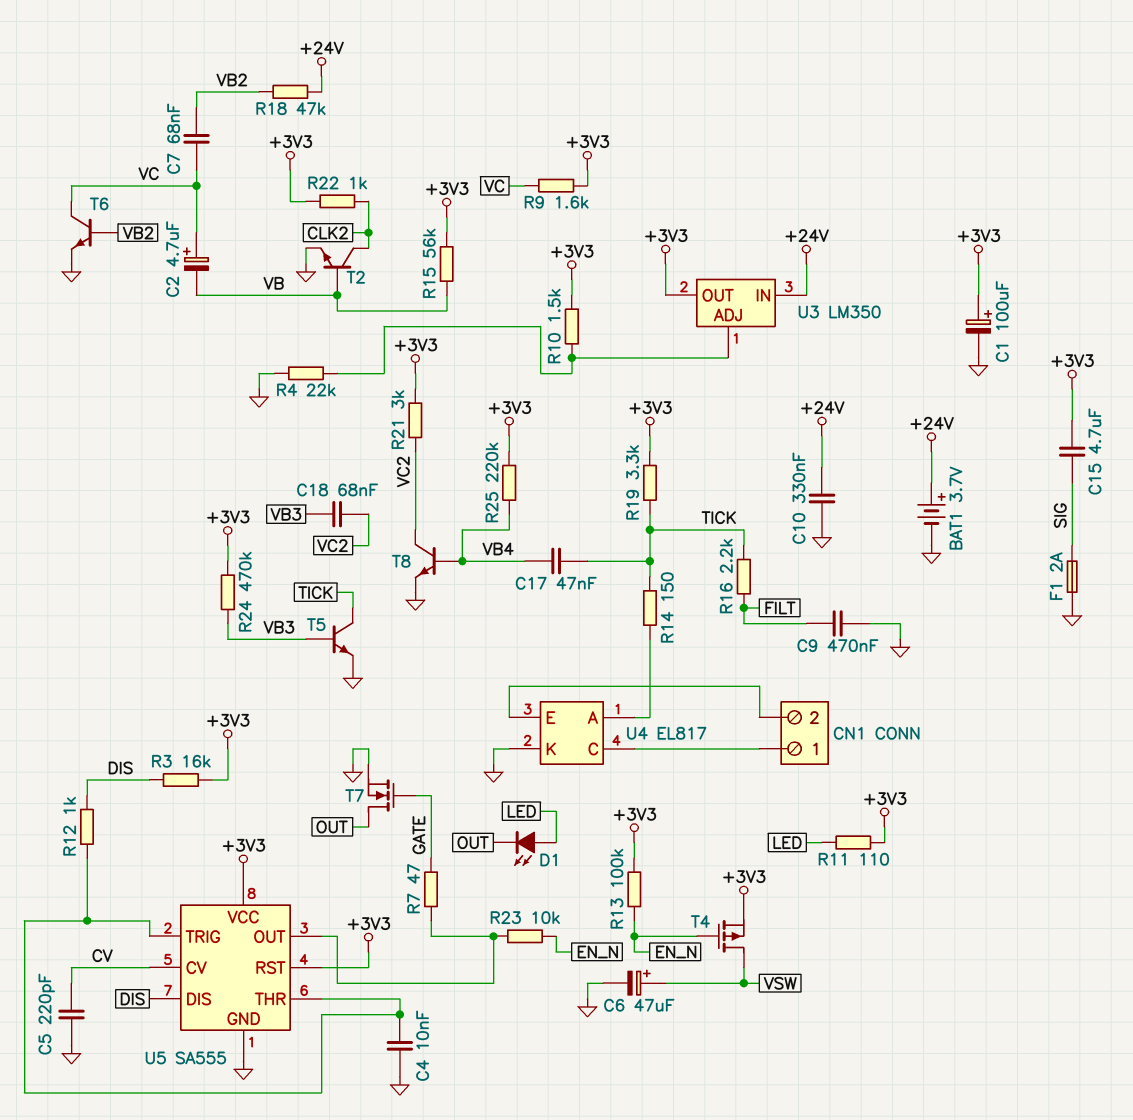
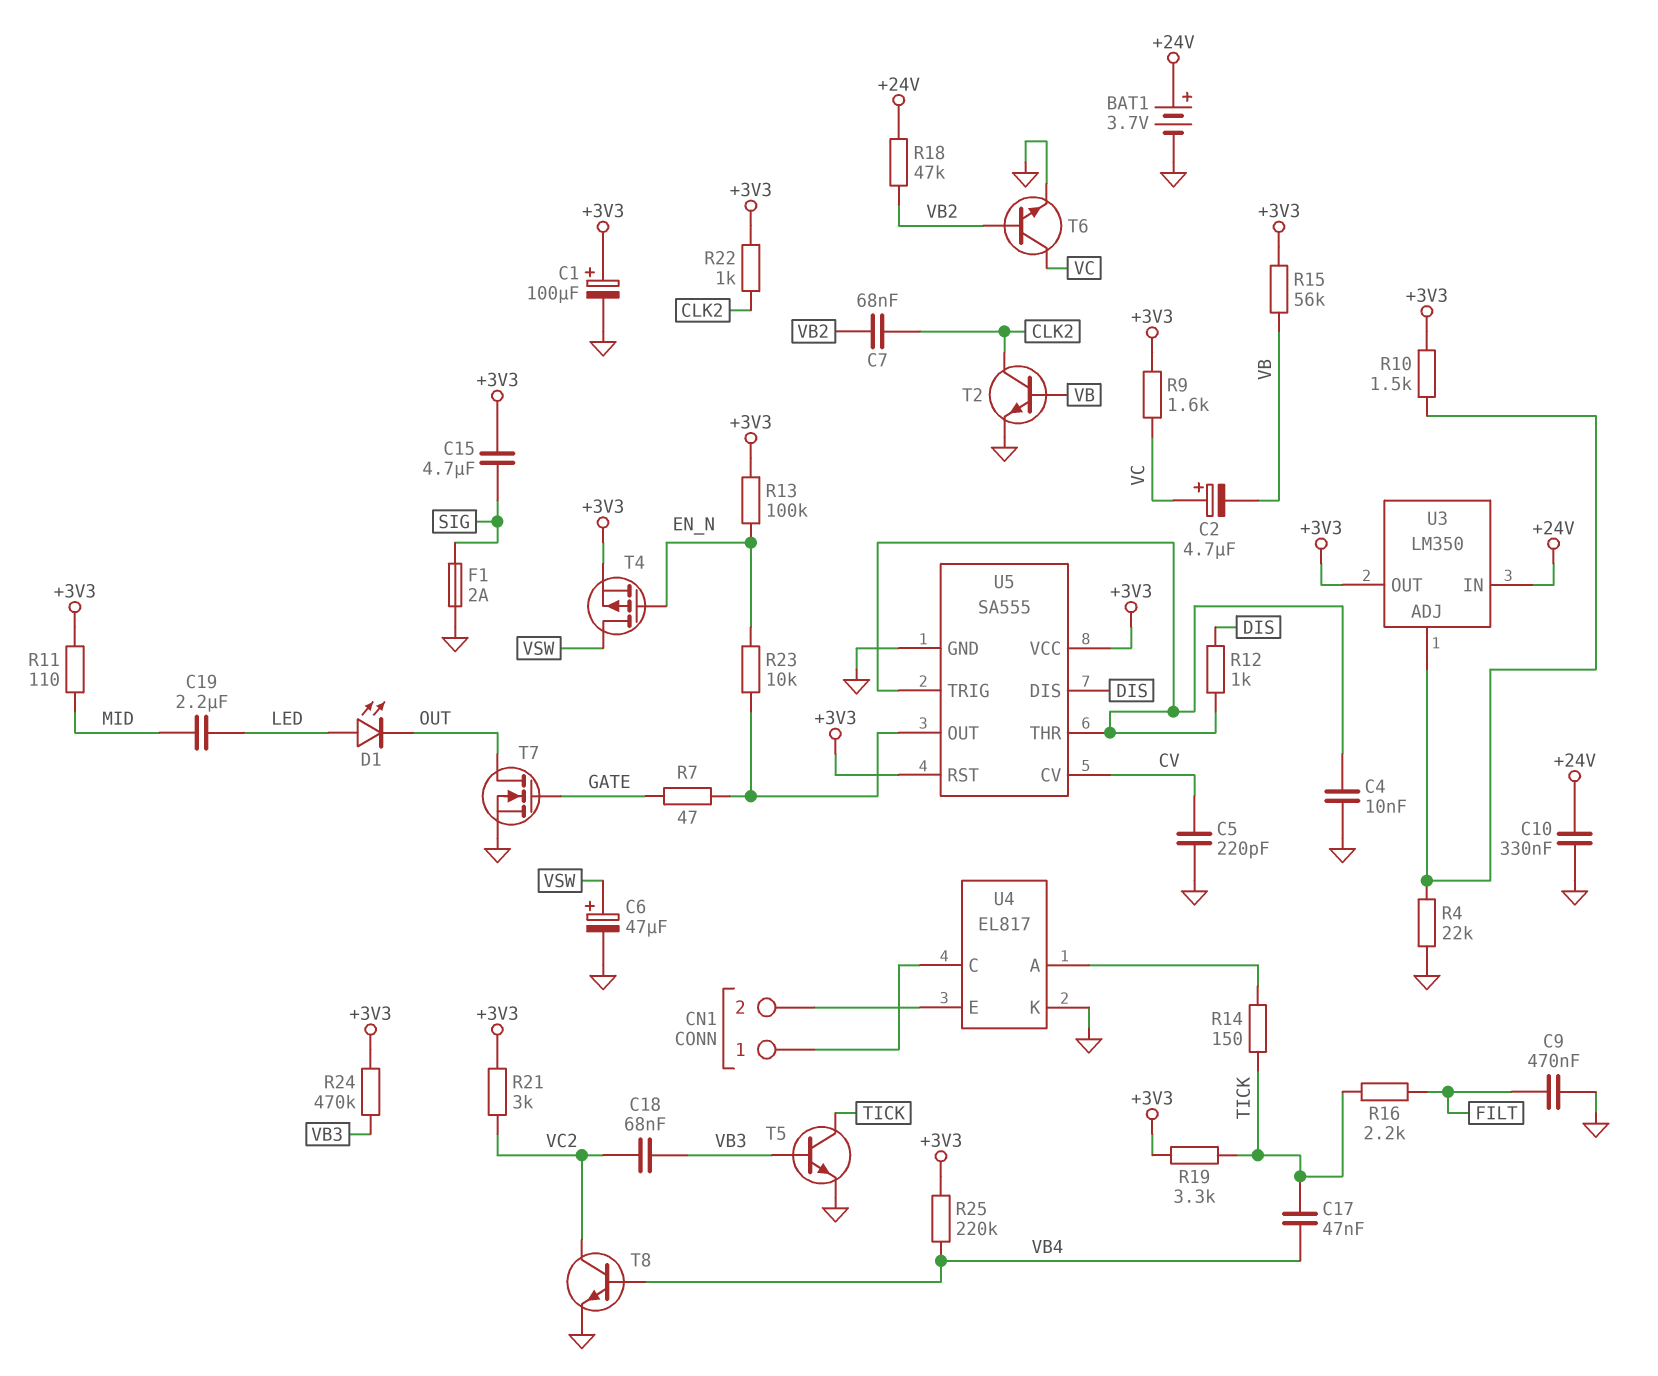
C7: 68nF (VB2, VC) -> 68nF (CLK2, VB2)
C19: none -> 2.2uF (LED, MID)
R3: 16k (+3V3, DIS) -> none
R11: 110 (+3V3, LED) -> 110 (+3V3, MID)

